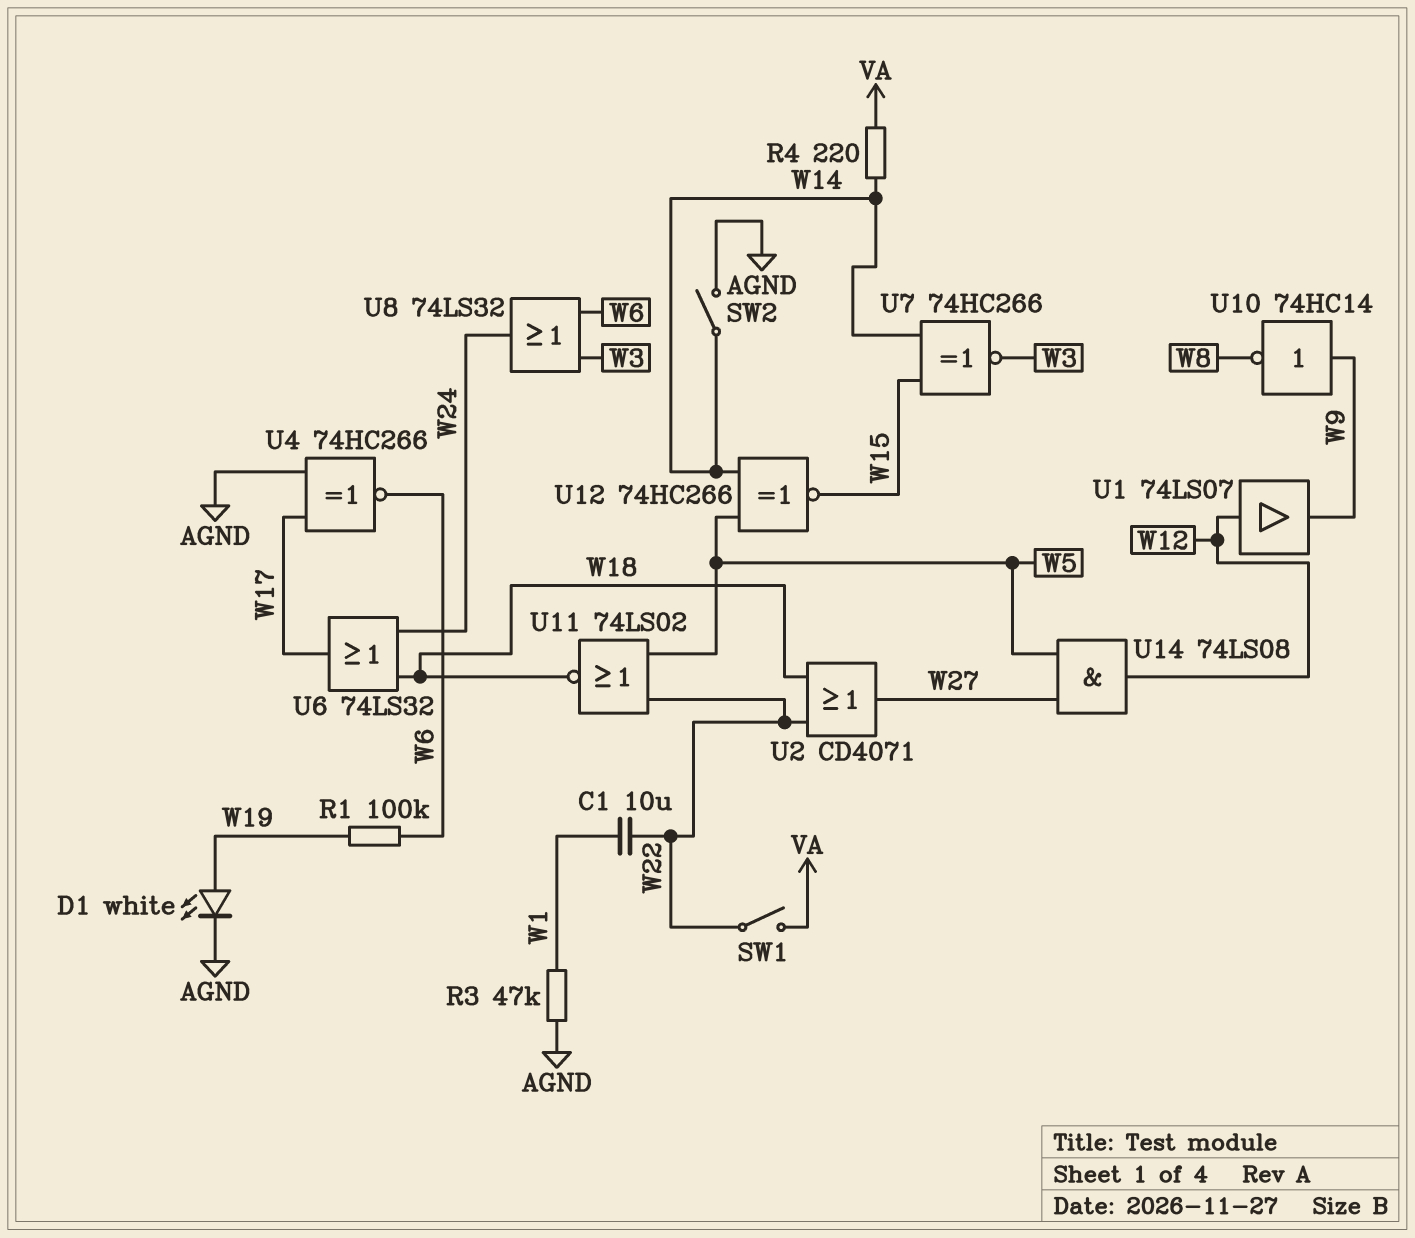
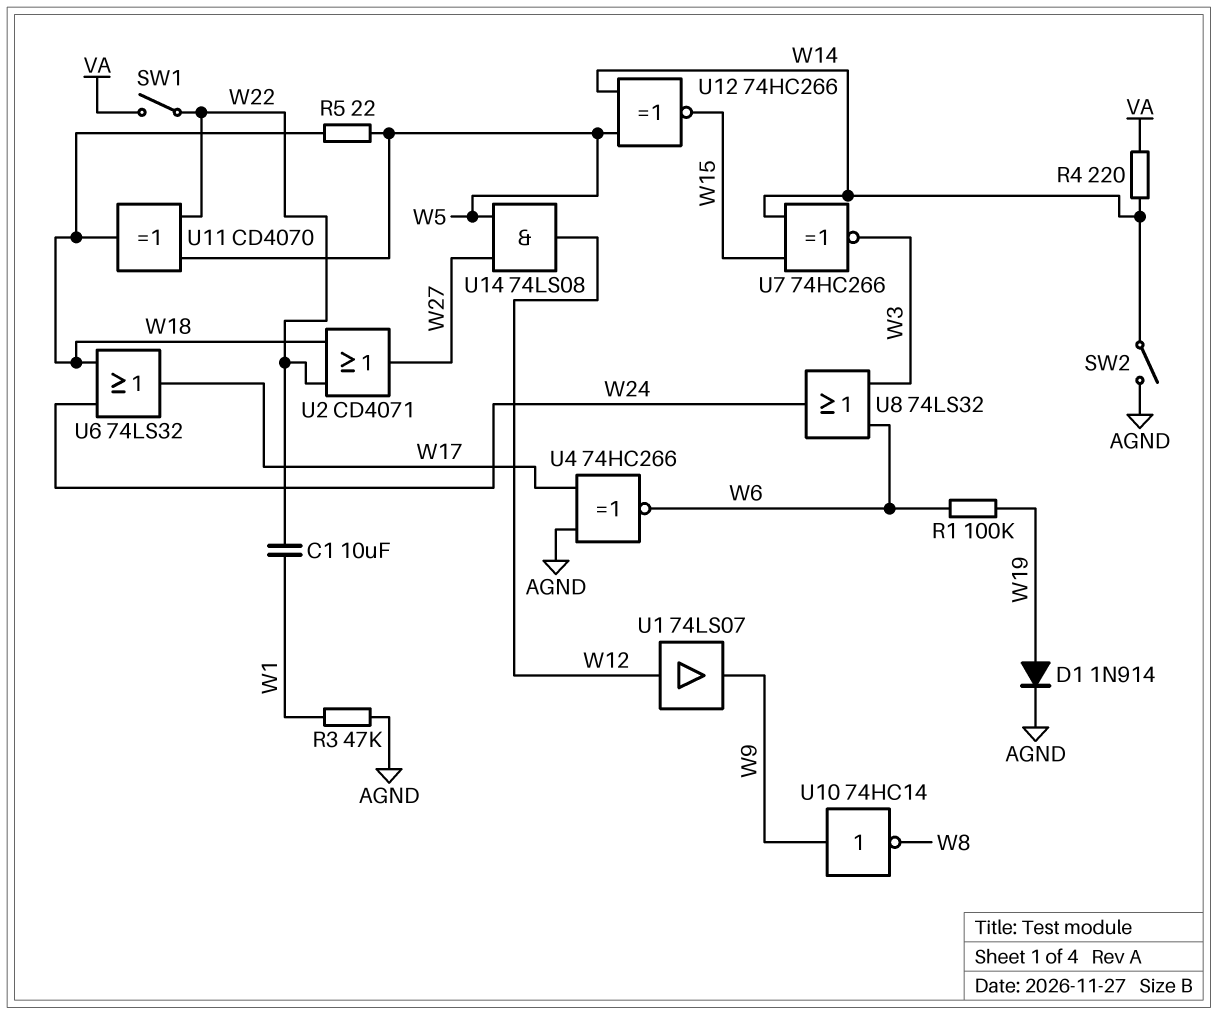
D1: LED white (A W19, K AGND) -> diode 1N914 (A W19, K AGND)
R5: none -> 22 (W5, W18)
U11: NOR 74LS02 (in W5, in W22, out W18) -> XOR CD4070 (in W5, in W22, out W18)

